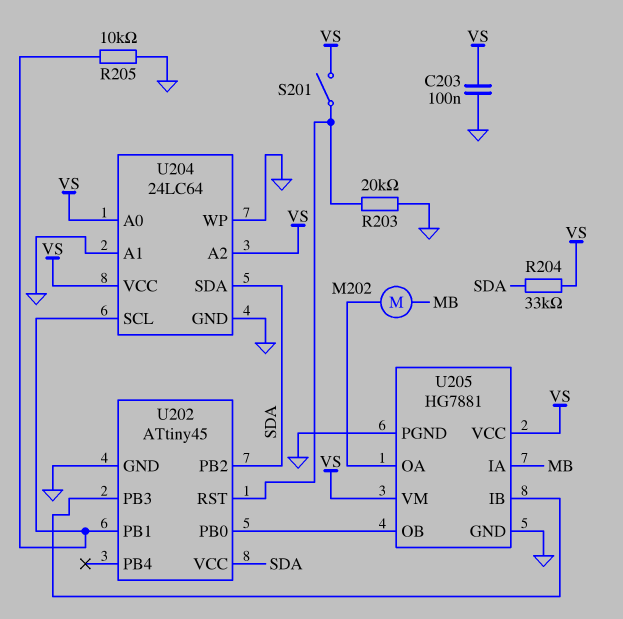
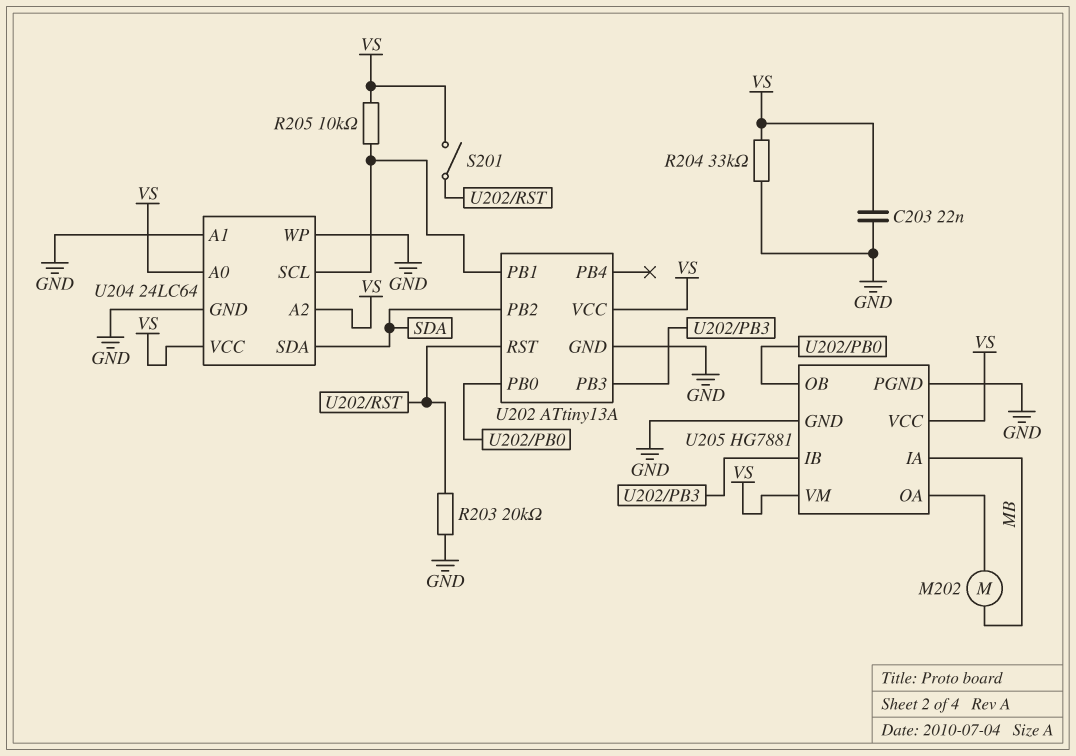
C203: 100nF (GND, VS) -> 22nF (GND, VS)
R204: 33k (SDA, VS) -> 33k (GND, VS)
R205: 10k (GND, U202/PB1) -> 10k (U202/PB1, VS)
U202: ATtiny45 -> ATtiny13A
U202 pin VCC: SDA -> VS

